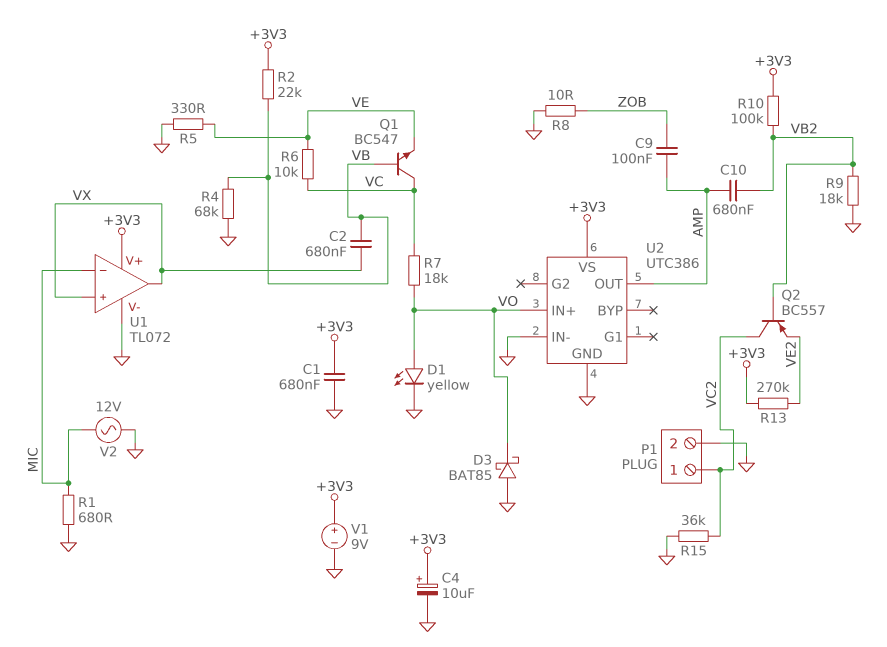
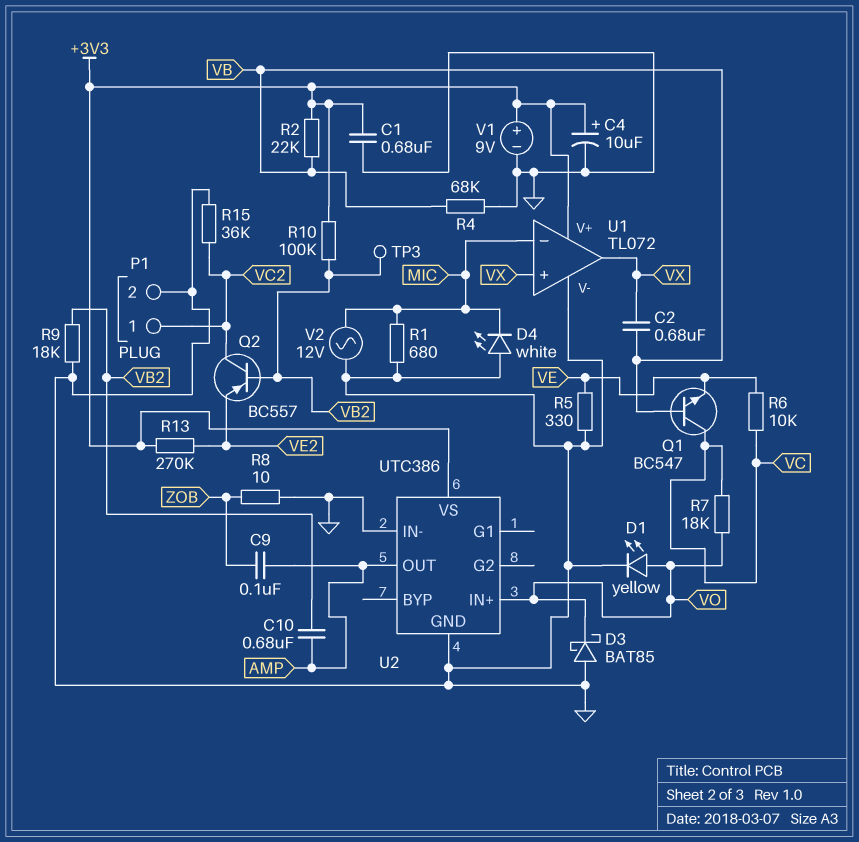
D4: none -> LED white (A GND, K MIC)
TP3: none -> test point (VB2)

